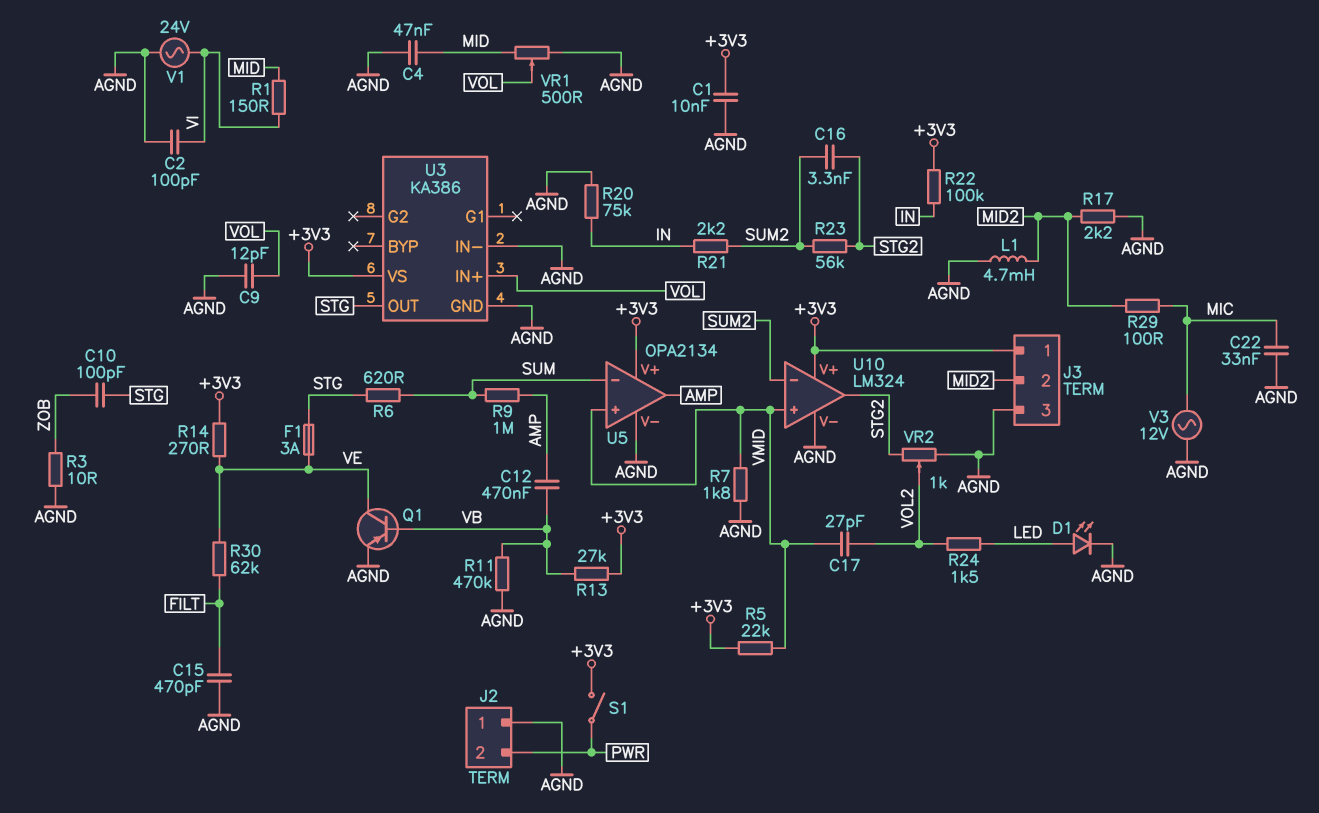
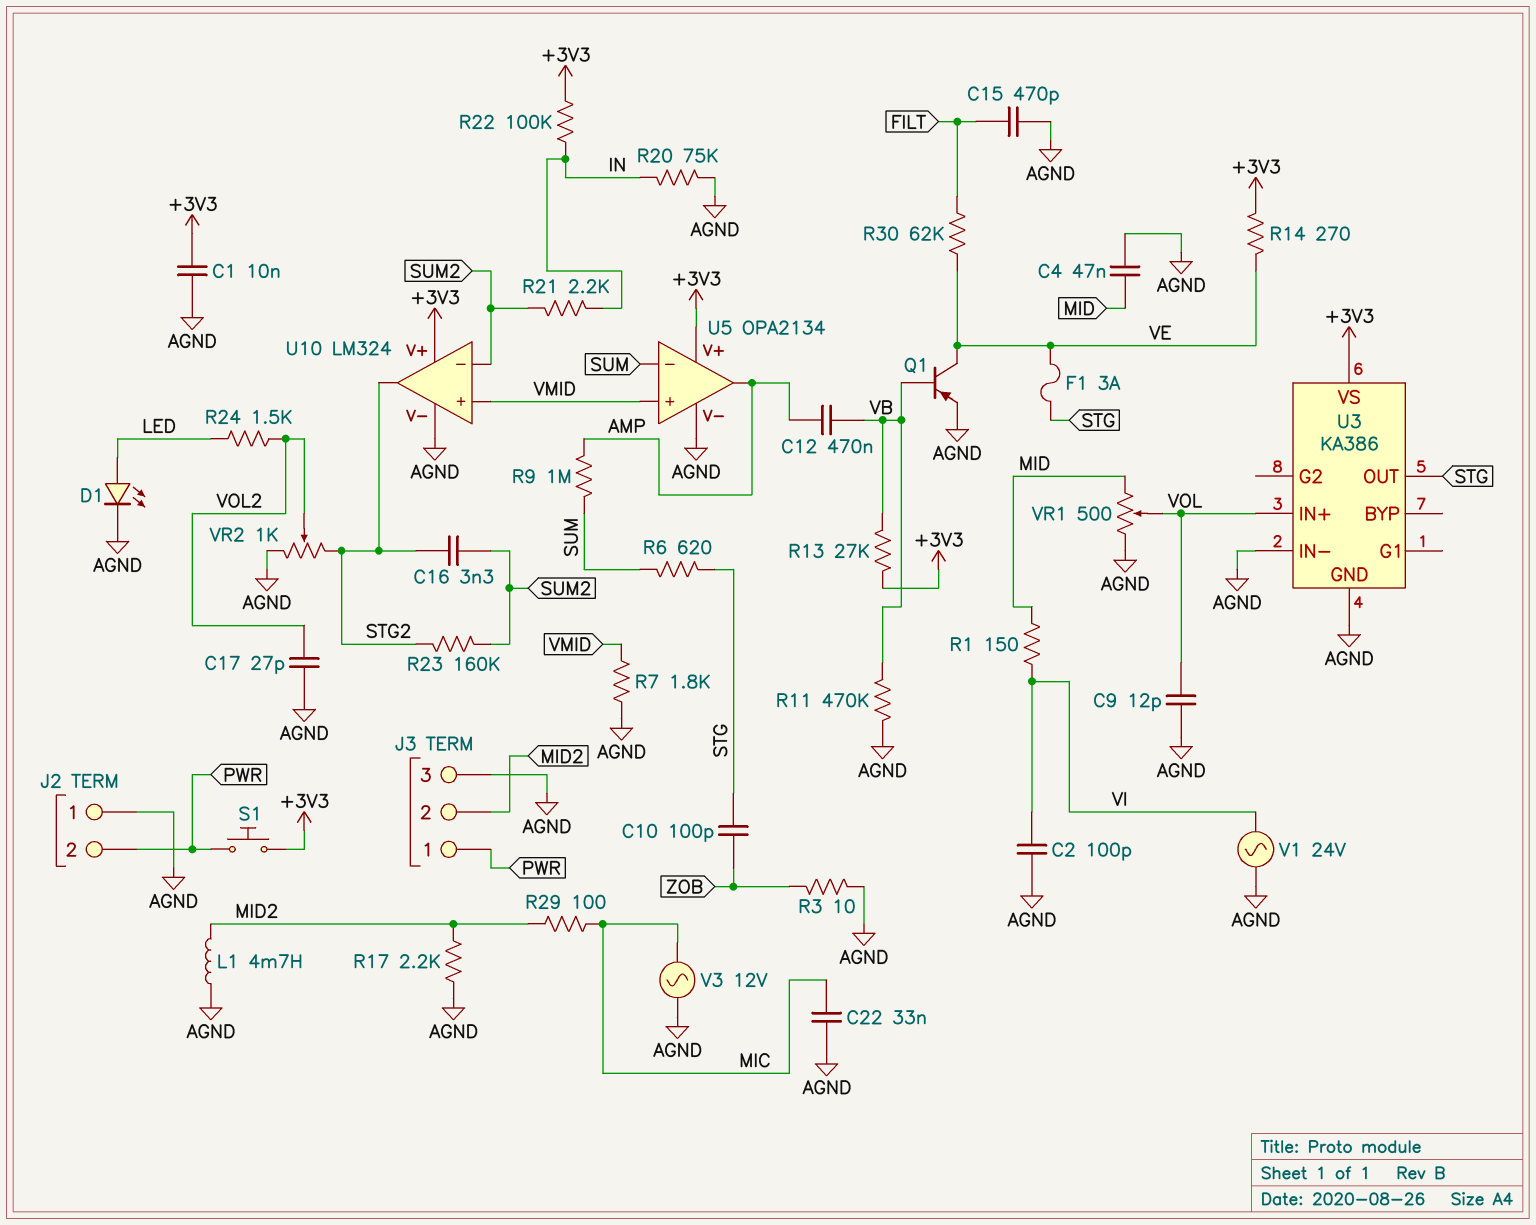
C17: 27pF (VMID, VOL2) -> 27pF (AGND, VOL2)
J3 pin 1: +3V3 -> PWR
R5: 22k (+3V3, VMID) -> none
R23: 56k (STG2, SUM2) -> 160k (STG2, SUM2)
S1: switch (+3V3, PWR) -> button (+3V3, PWR)

